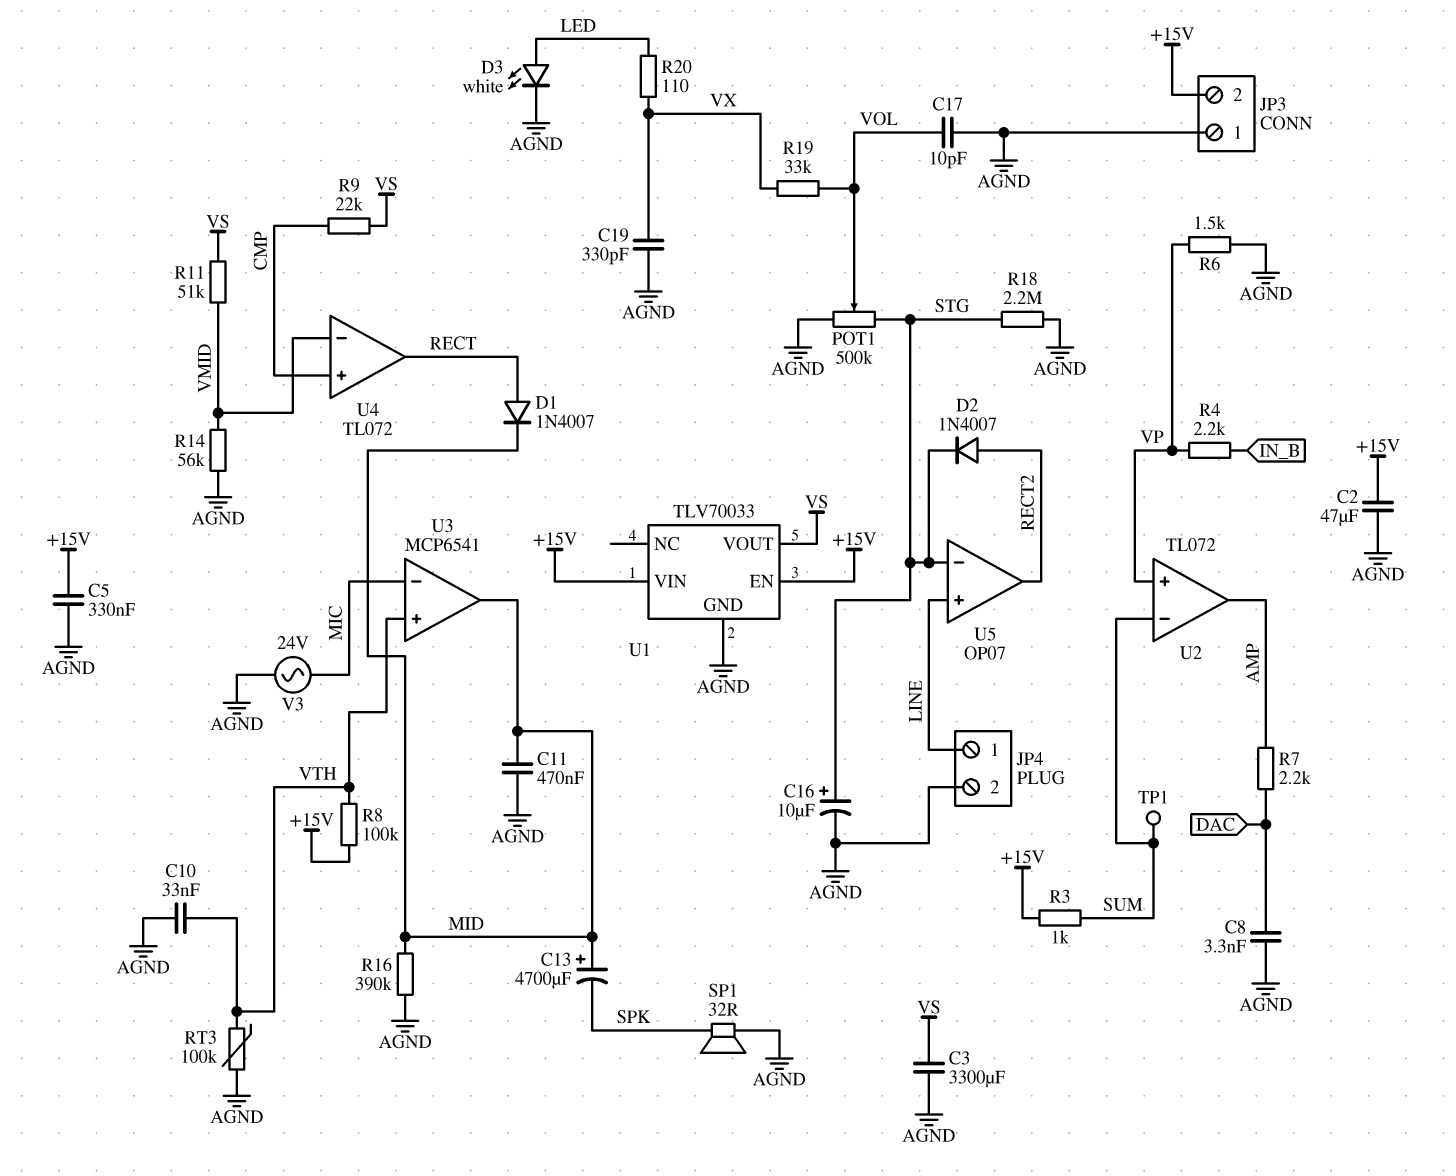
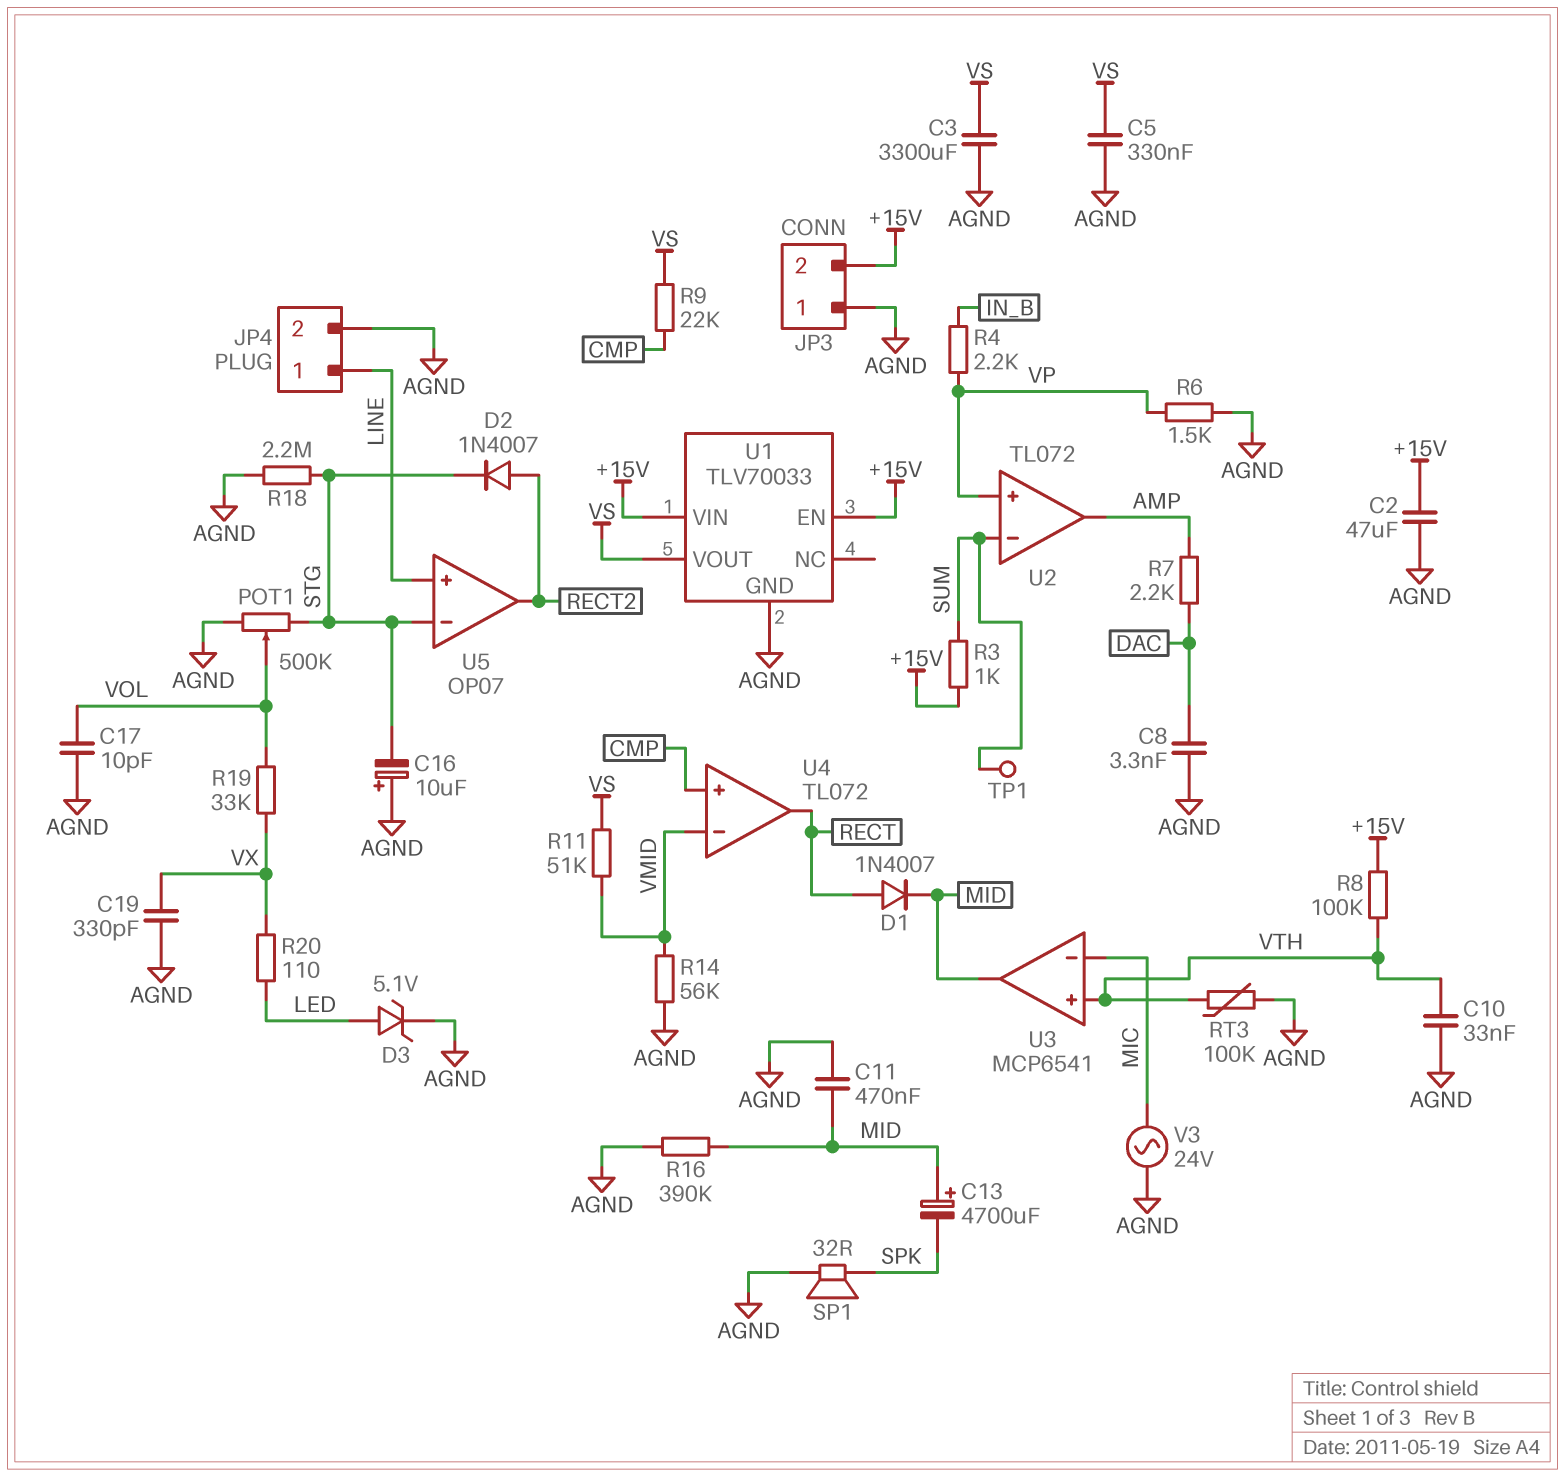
C5: 330nF (+15V, AGND) -> 330nF (AGND, VS)
C16: 10uF (plus STG, minus AGND) -> 10uF (plus AGND, minus STG)
D3: LED white (A LED, K AGND) -> zener 5.1V (A LED, K AGND)

